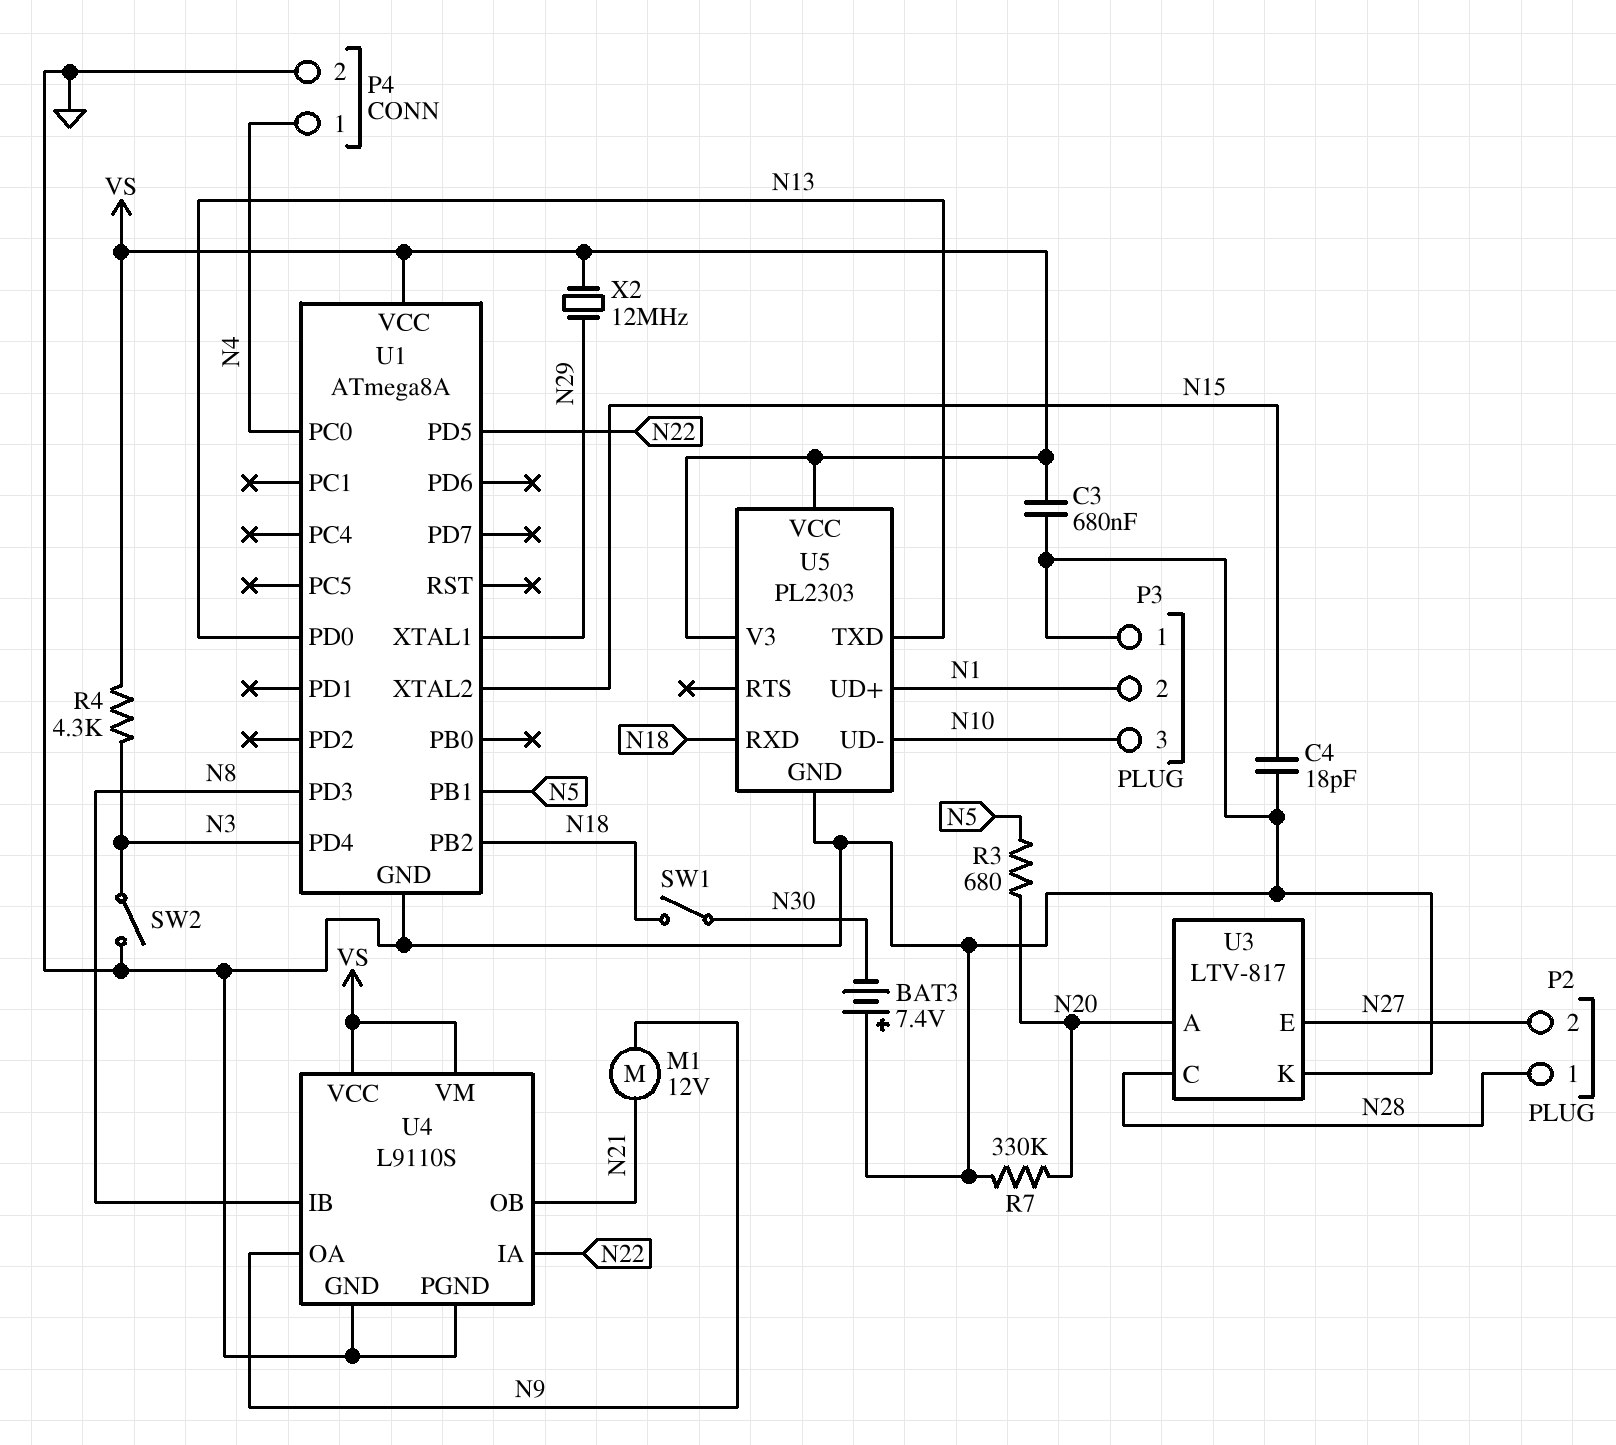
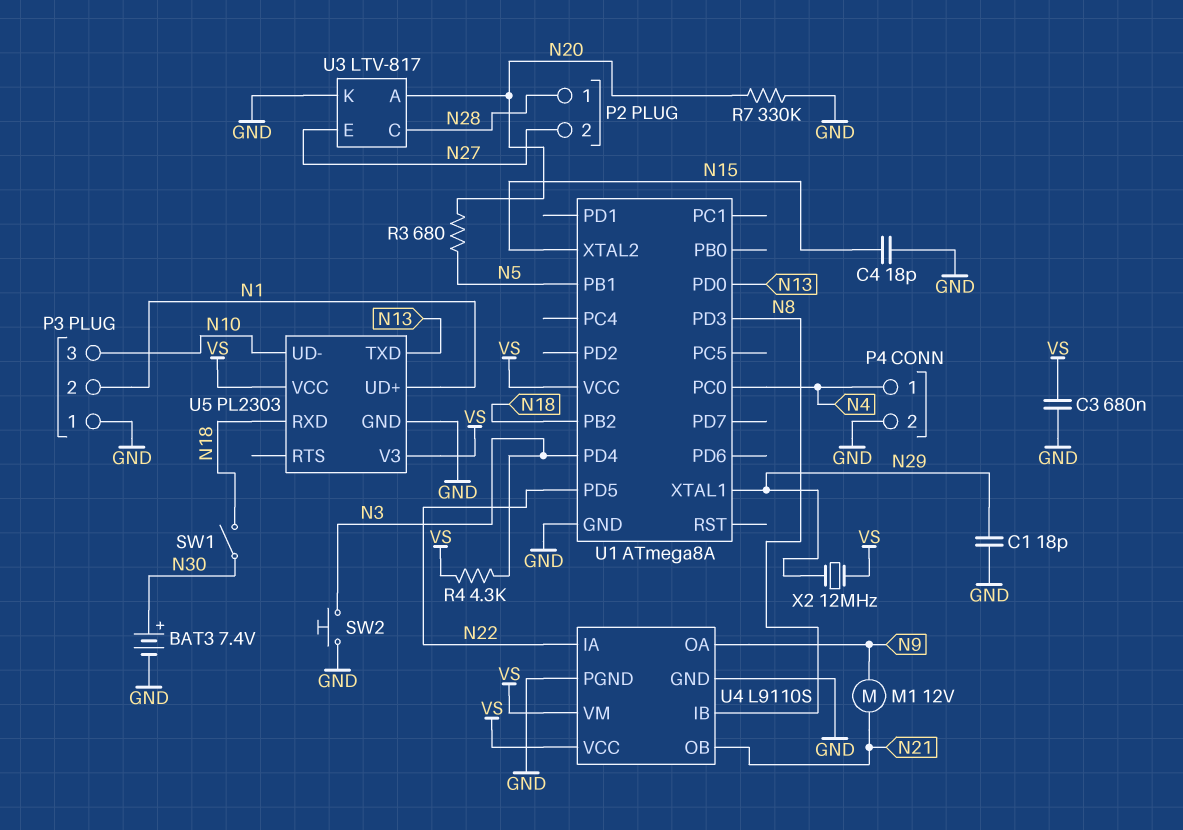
BAT3: 7.4V (plus GND, minus N30) -> 7.4V (plus N30, minus GND)
C1: none -> 18pF (GND, N29)
SW2: switch (GND, N3) -> button (GND, N3)

